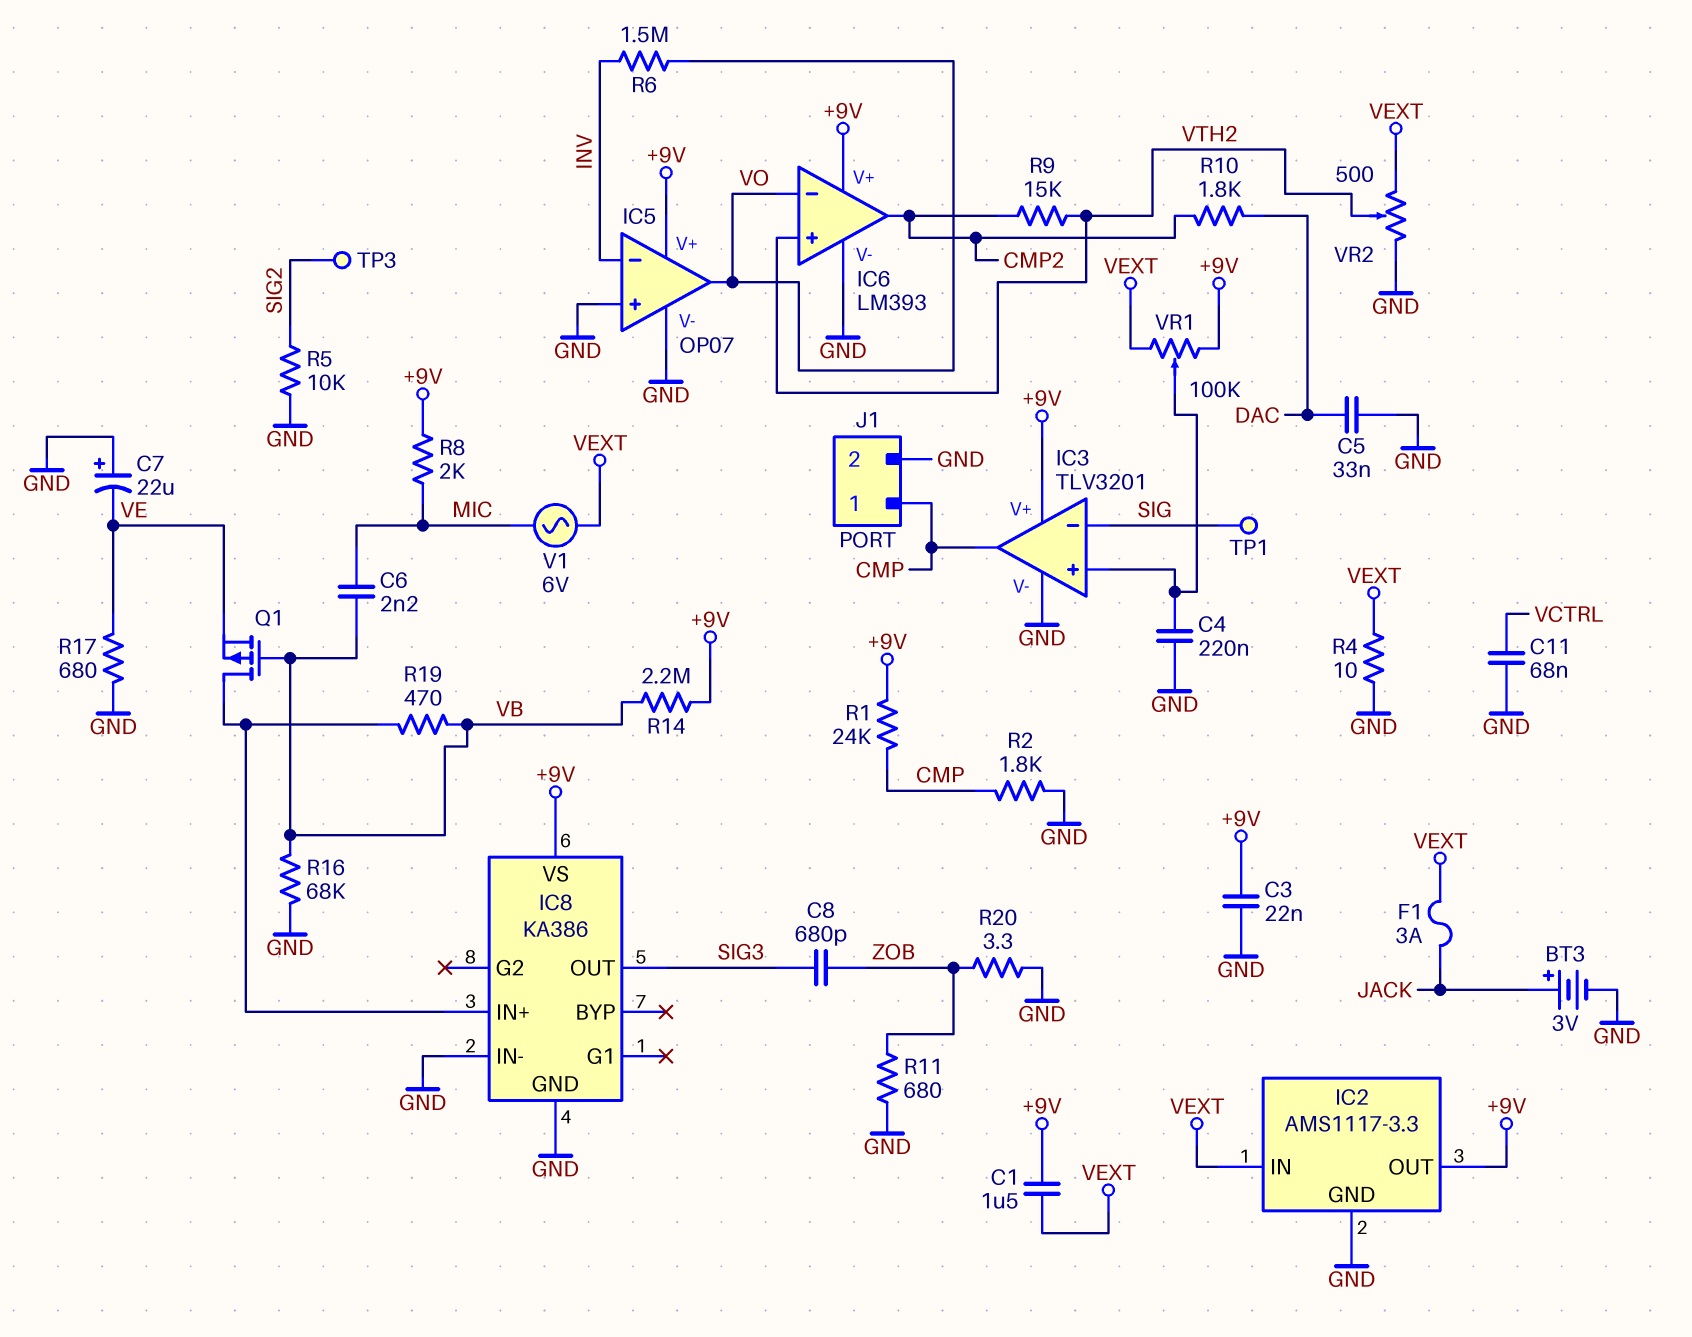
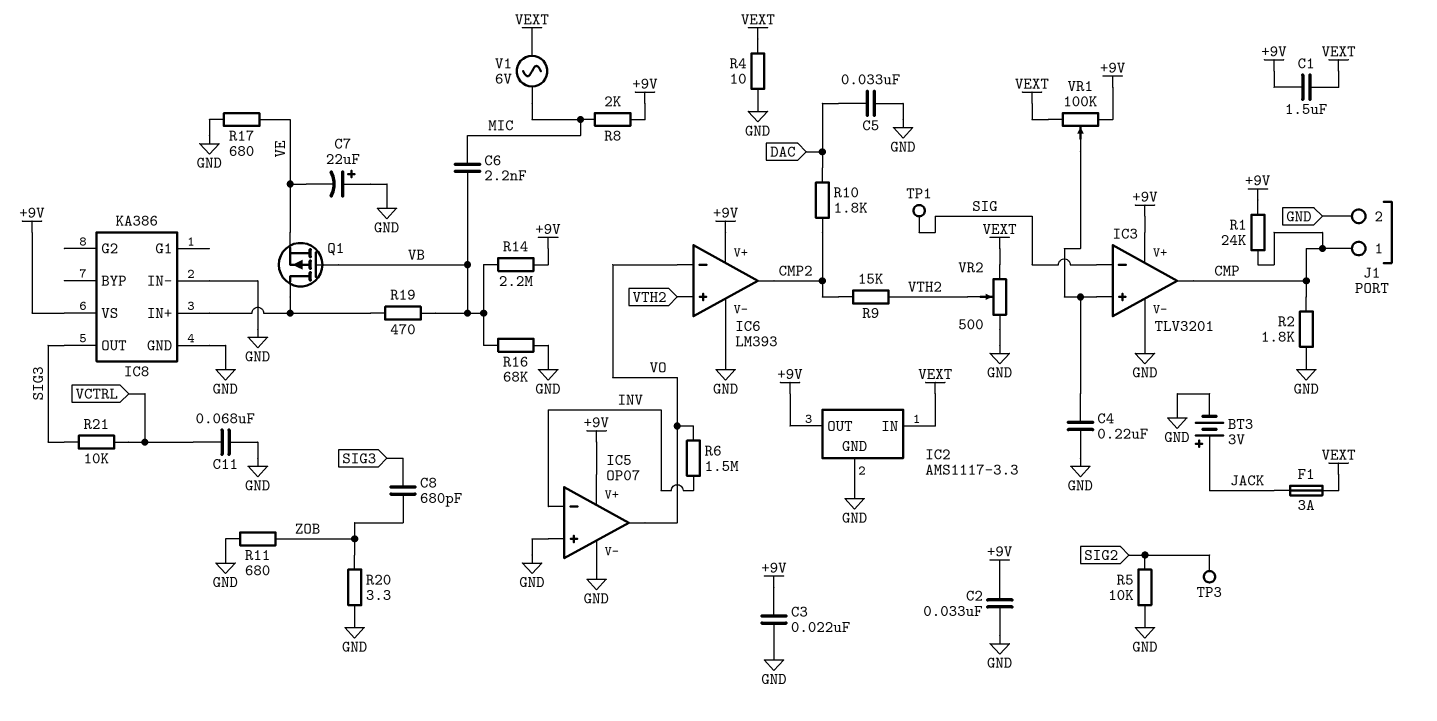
C2: none -> 33nF (+9V, GND)
R21: none -> 10k (SIG3, VCTRL)

